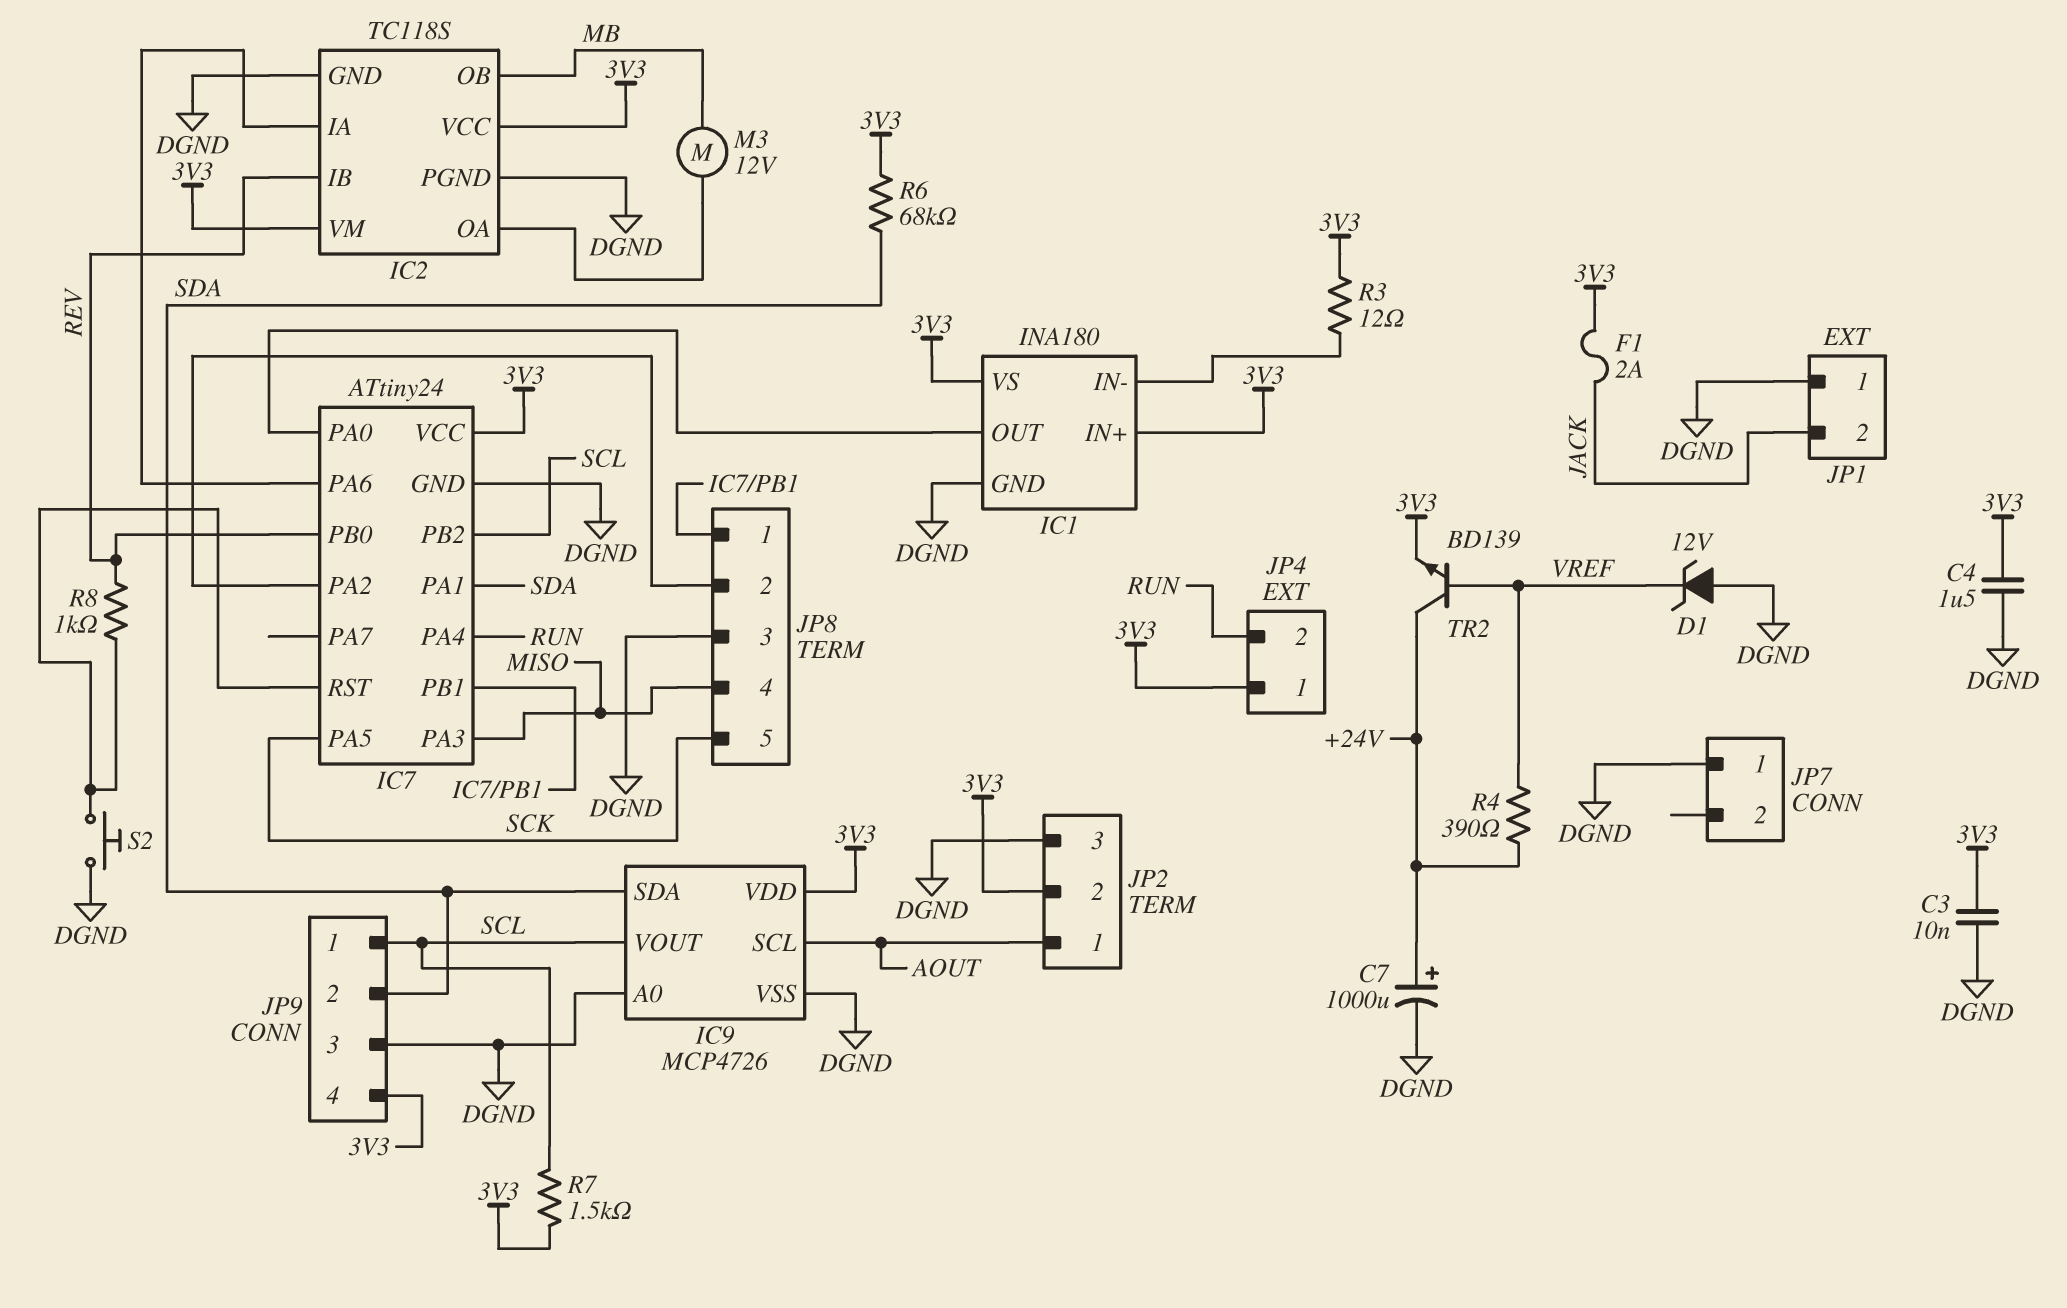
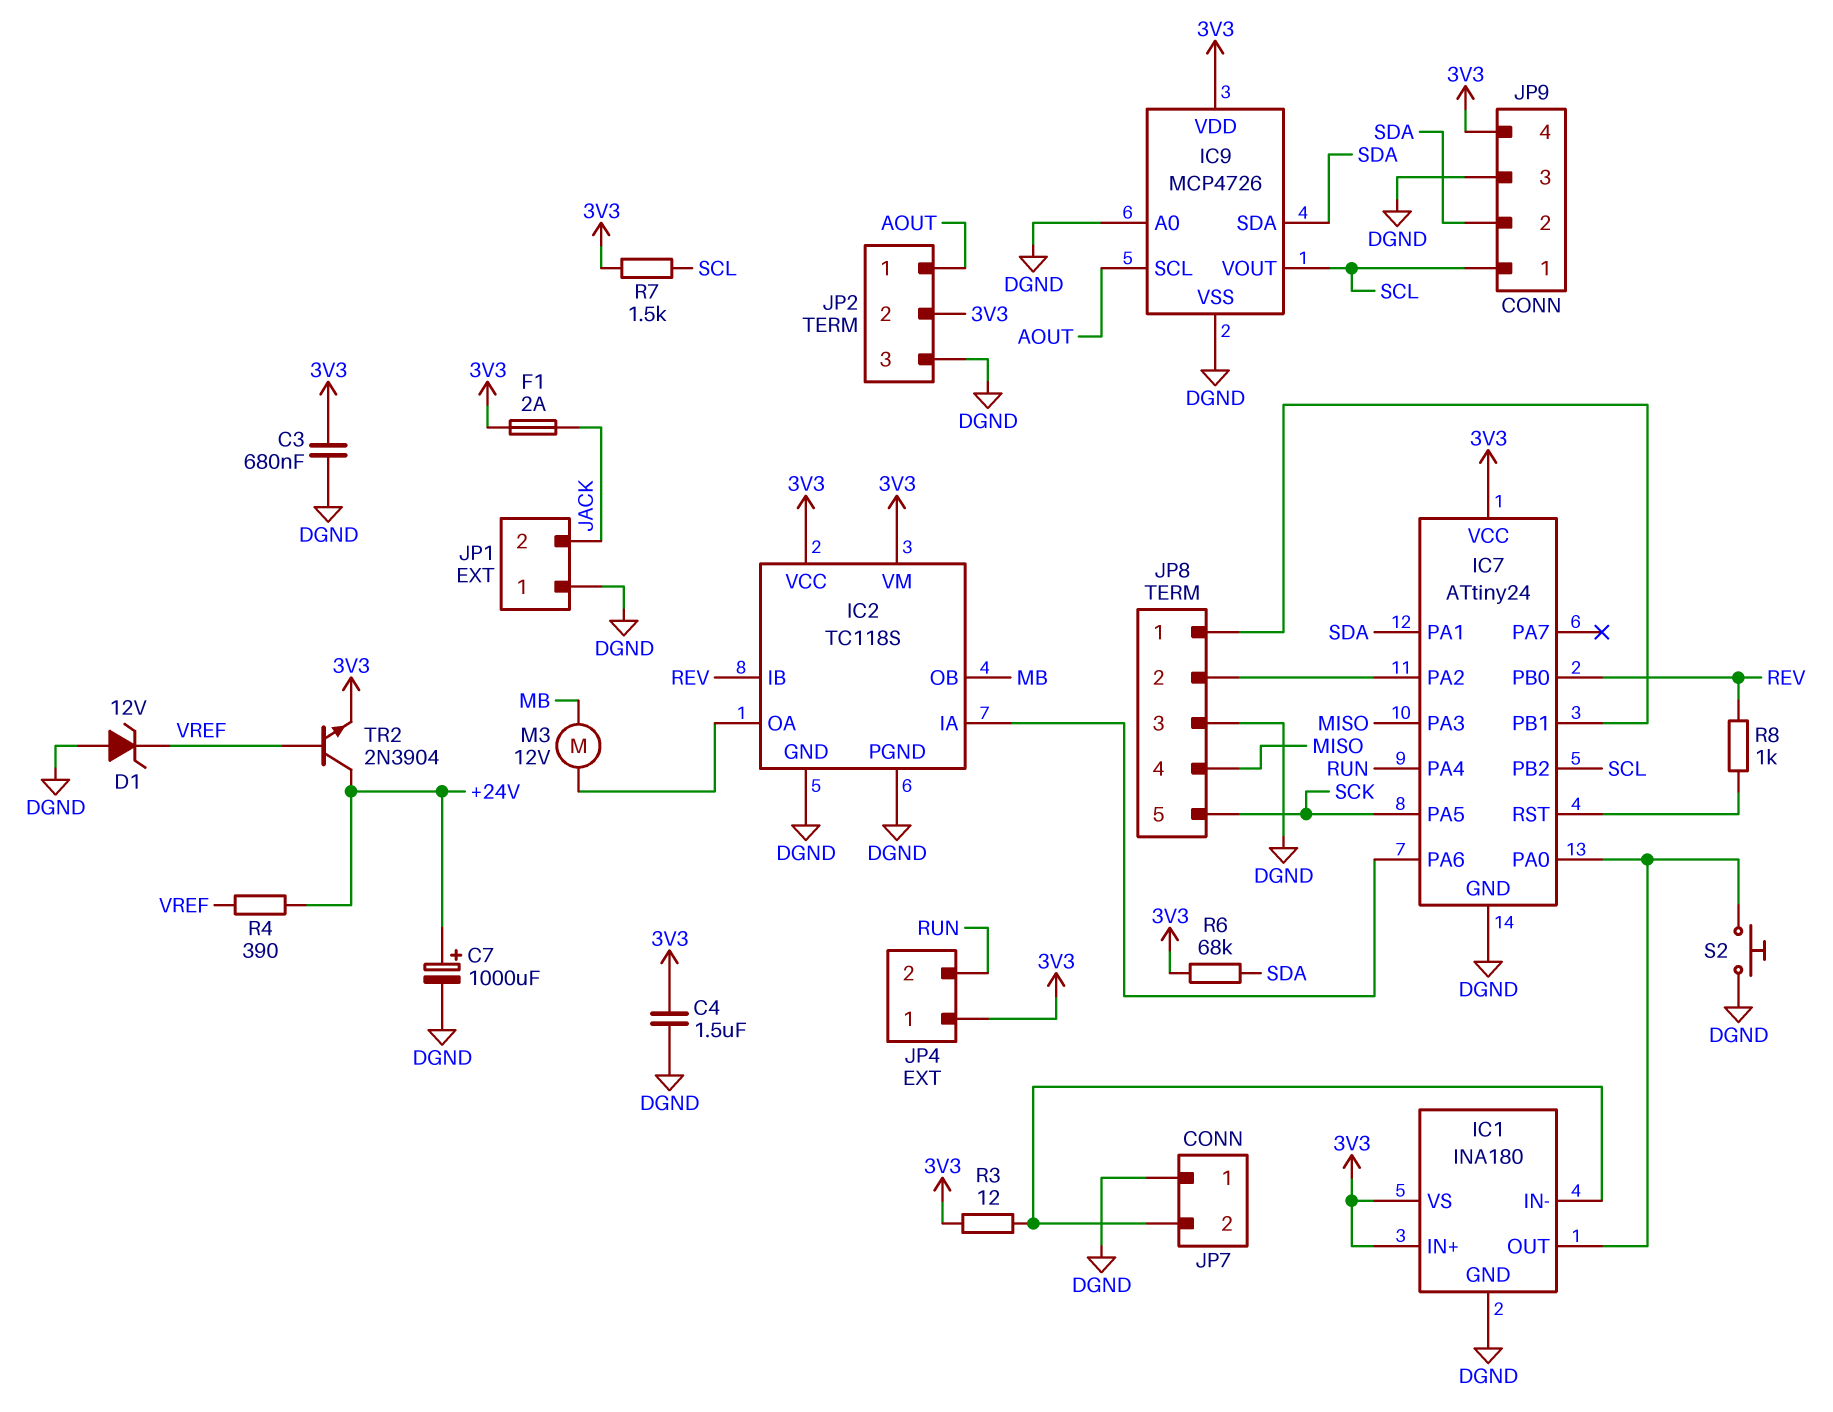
C3: 10nF (3V3, DGND) -> 680nF (3V3, DGND)
JP7 pin 2: none -> IC1/IN-
S2: button (DGND, IC7/RST) -> button (DGND, IC1/OUT)
TR2: NPN BD139 (B VREF, C +24V, E 3V3) -> NPN 2N3904 (B VREF, C +24V, E 3V3)

